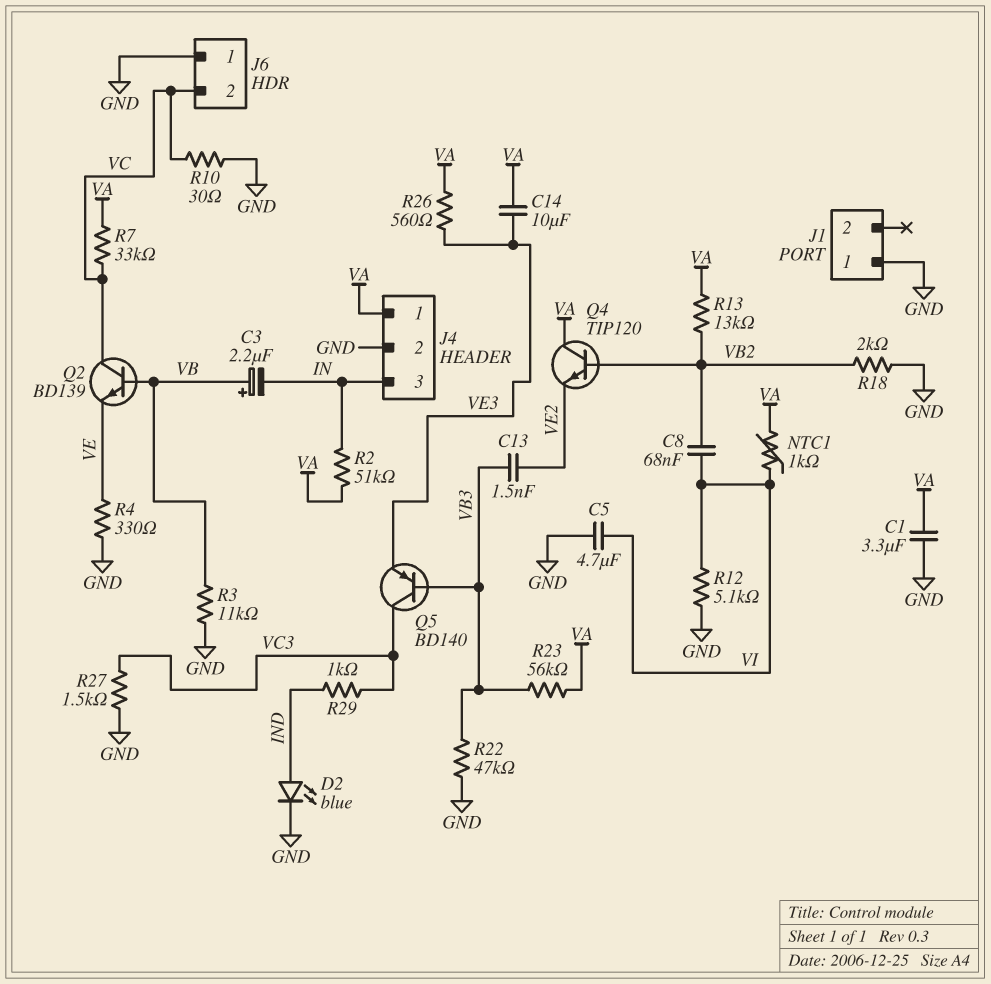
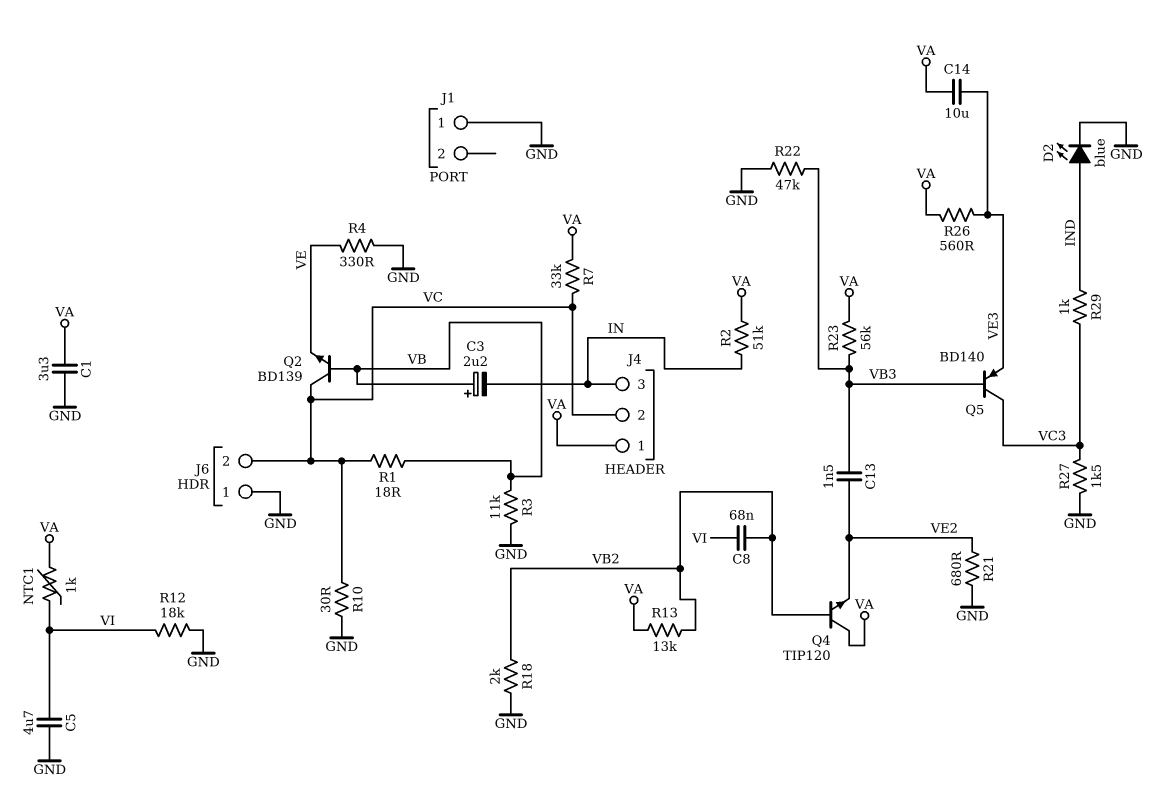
J4 pin 2: GND -> VC
R1: none -> 18 (VB, VC)
R12: 5.1k (GND, VI) -> 18k (GND, VI)
R21: none -> 680 (GND, VE2)

